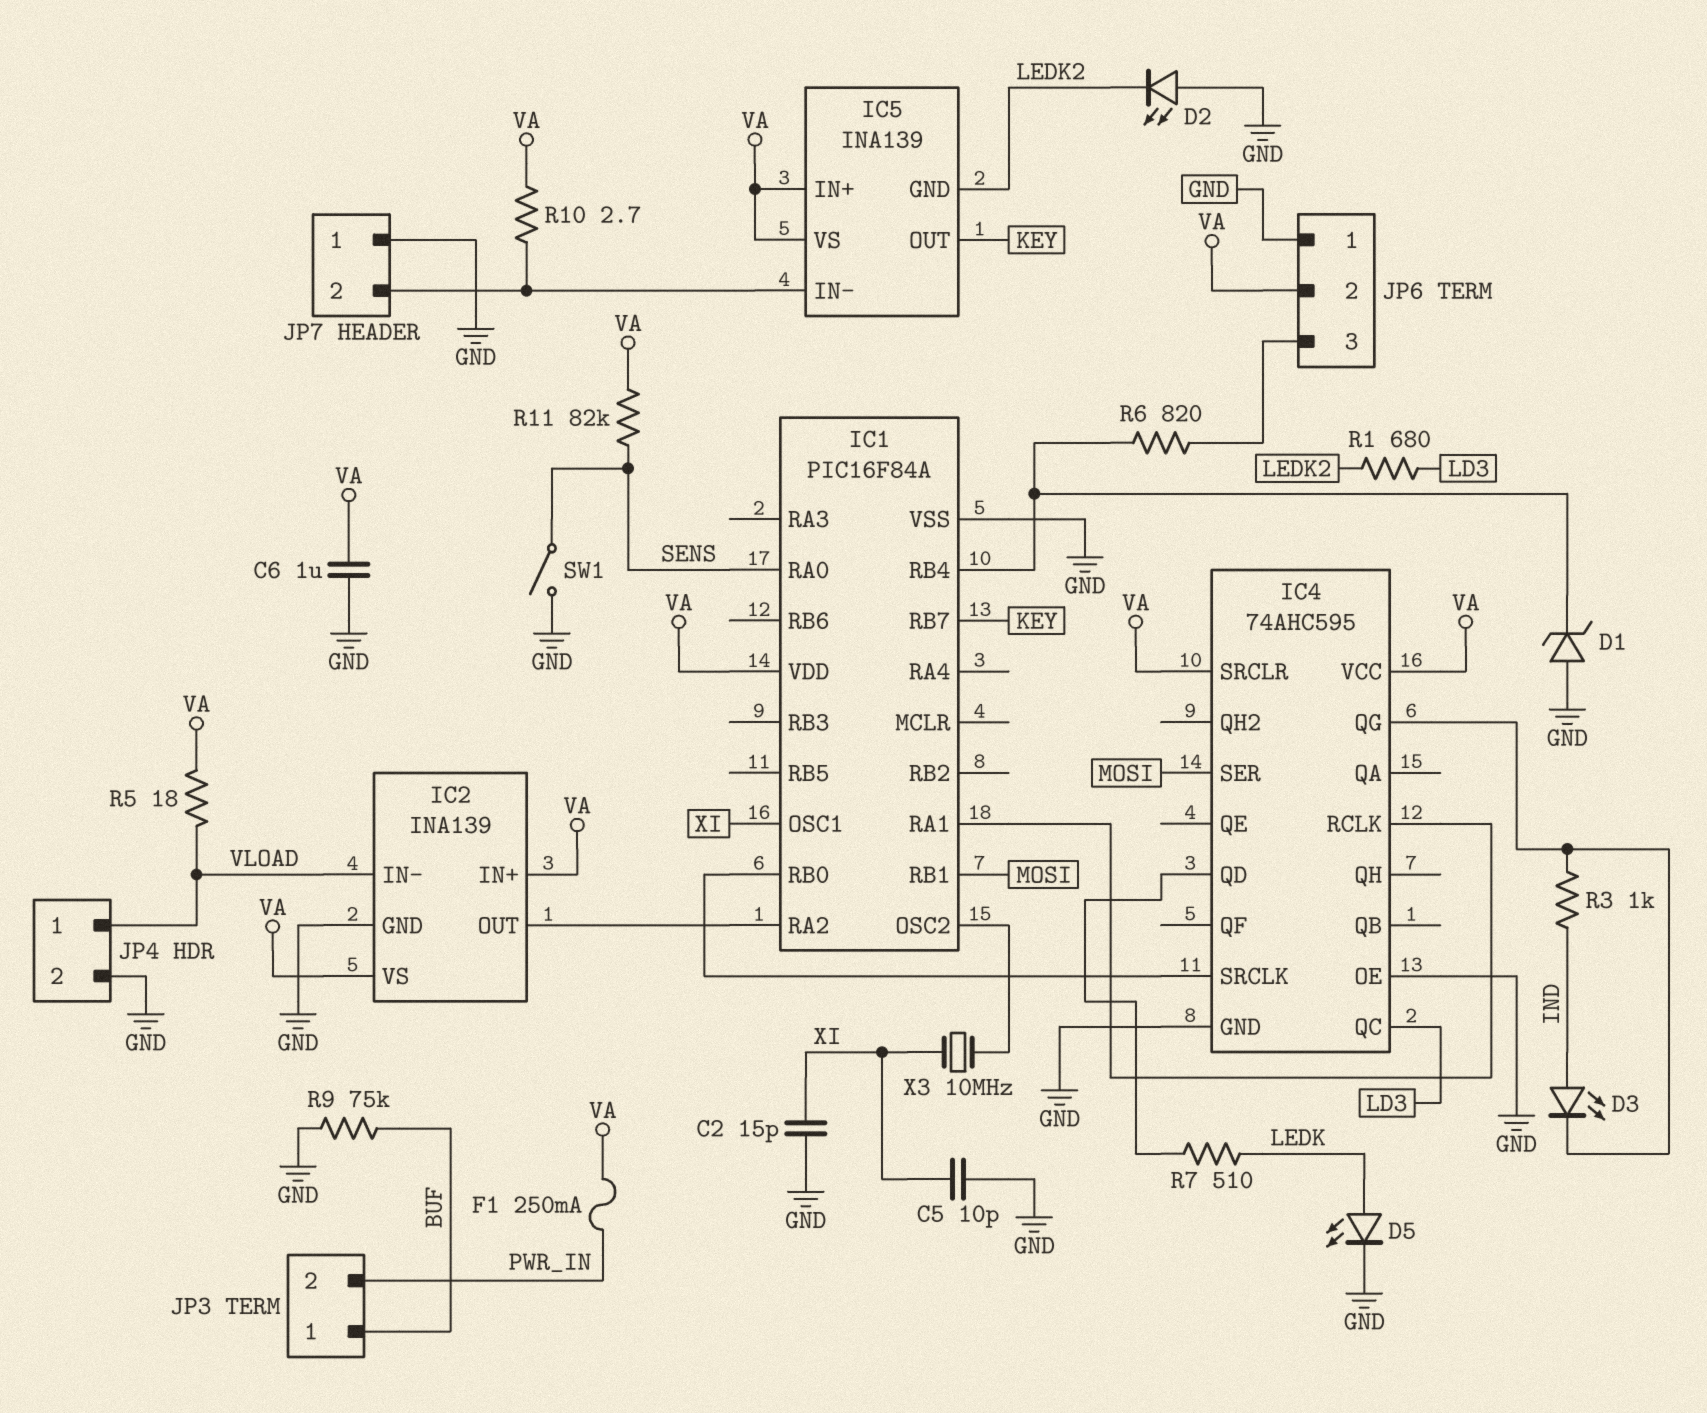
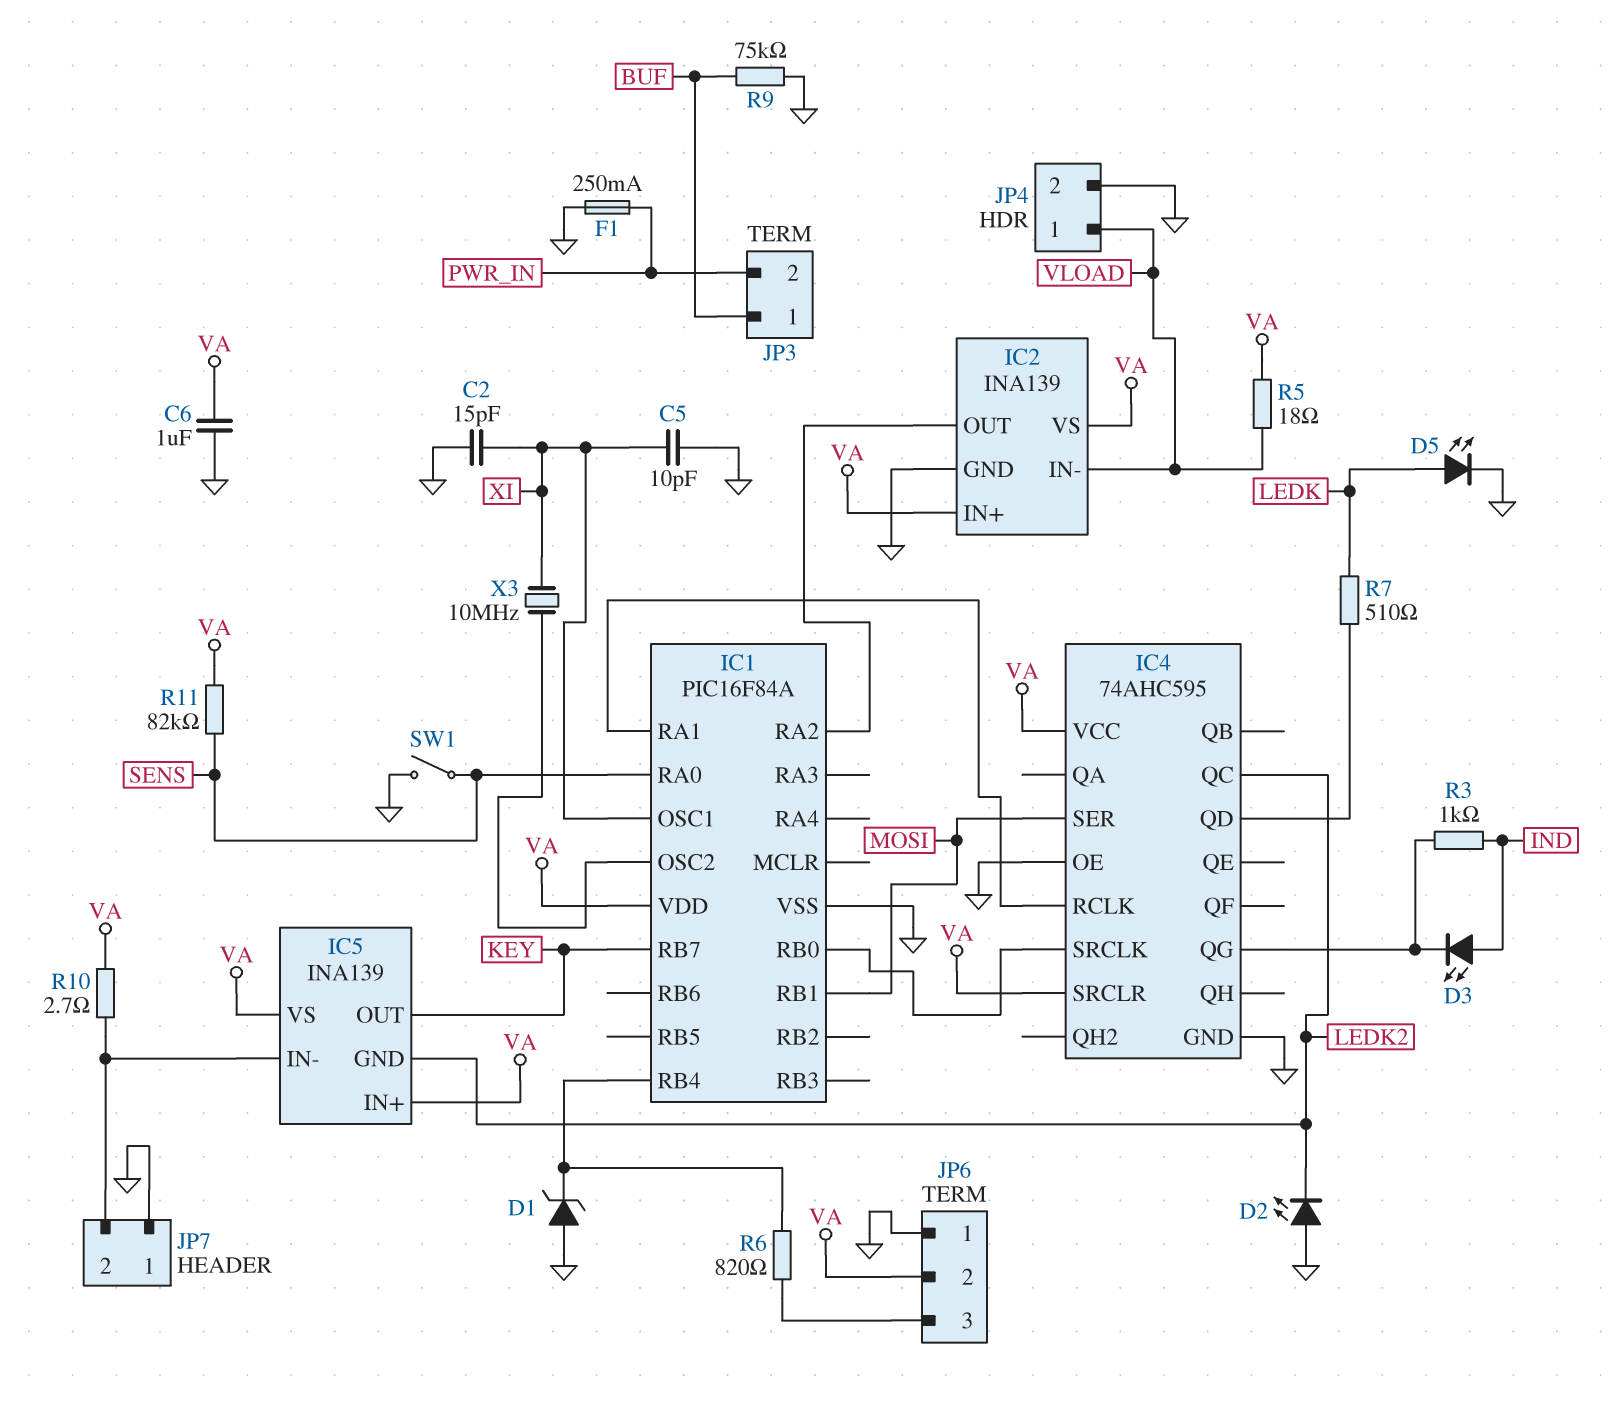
F1: 250mA (PWR_IN, VA) -> 250mA (GND, PWR_IN)
IC4 pin QC: LD3 -> LEDK2
R1: 680 (LD3, LEDK2) -> none

